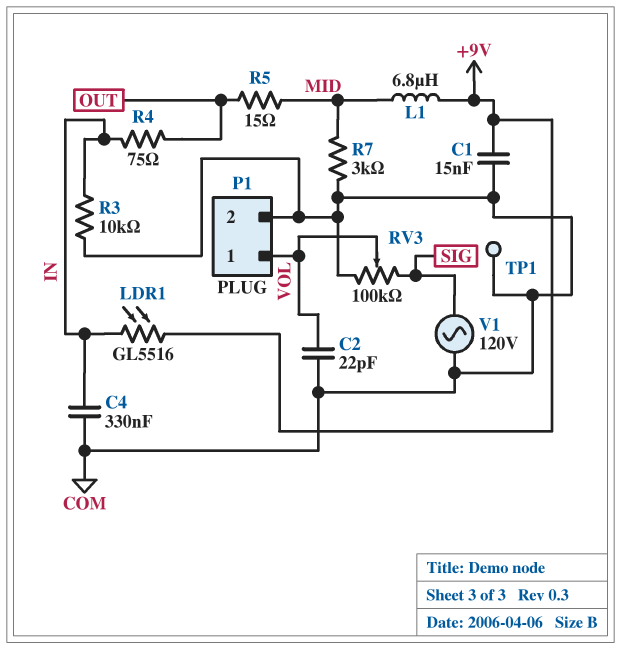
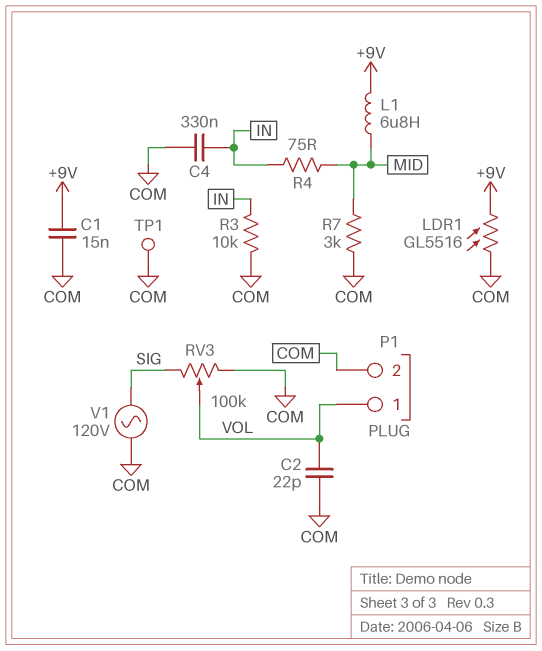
LDR1: GL5516 (+9V, IN) -> GL5516 (+9V, COM)
R4: 75 (IN, OUT) -> 75 (IN, MID)
R5: 15 (MID, OUT) -> none

